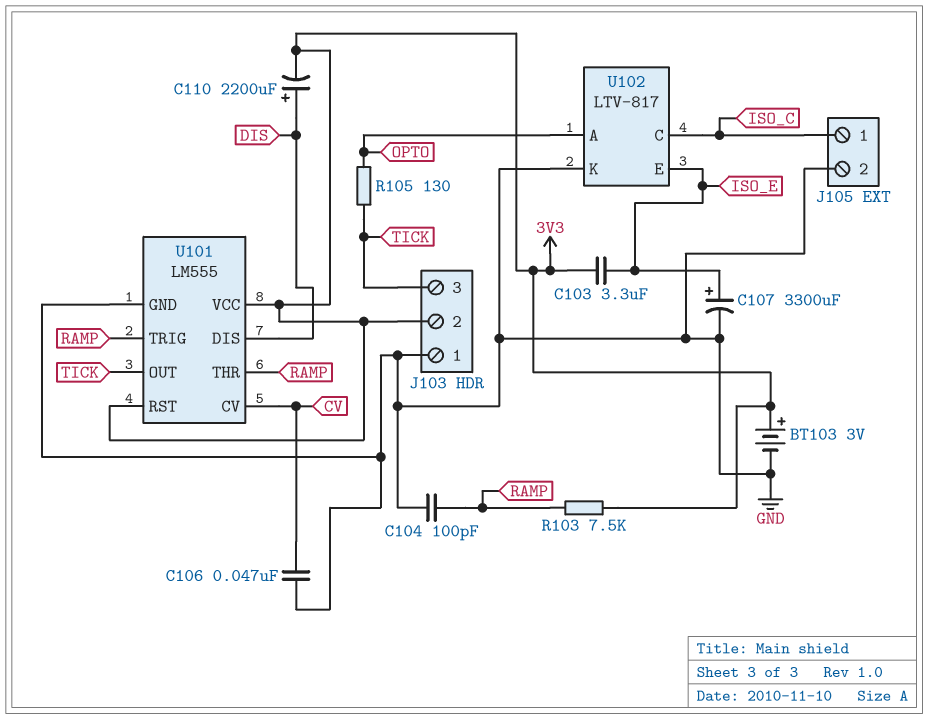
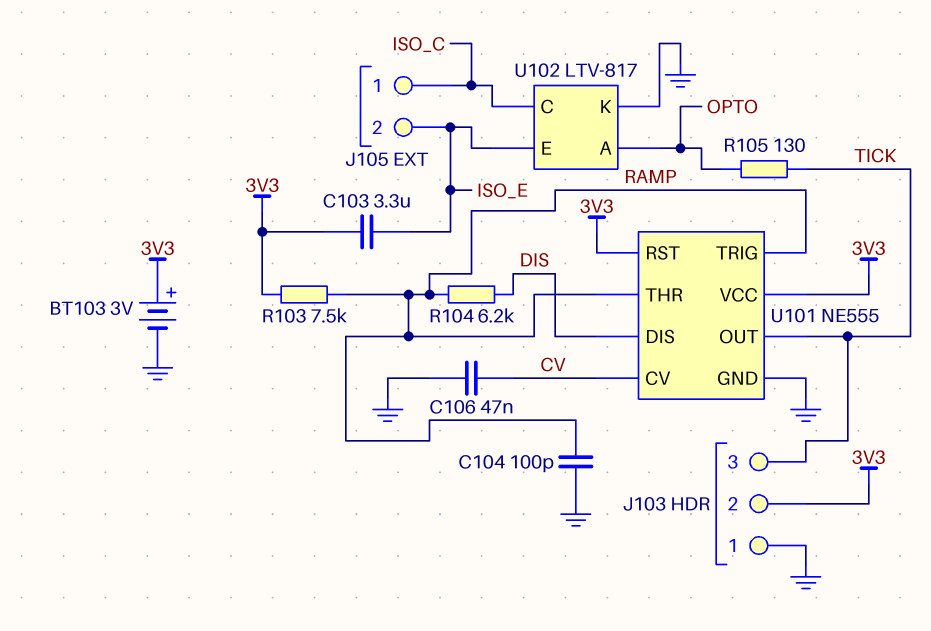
C107: 3300uF (plus ISO_E, minus GND) -> none
C110: 2200uF (plus DIS, minus 3V3) -> none
J105 pin 2: GND -> ISO_E
R104: none -> 6.2k (DIS, RAMP)
U101: LM555 -> NE555

